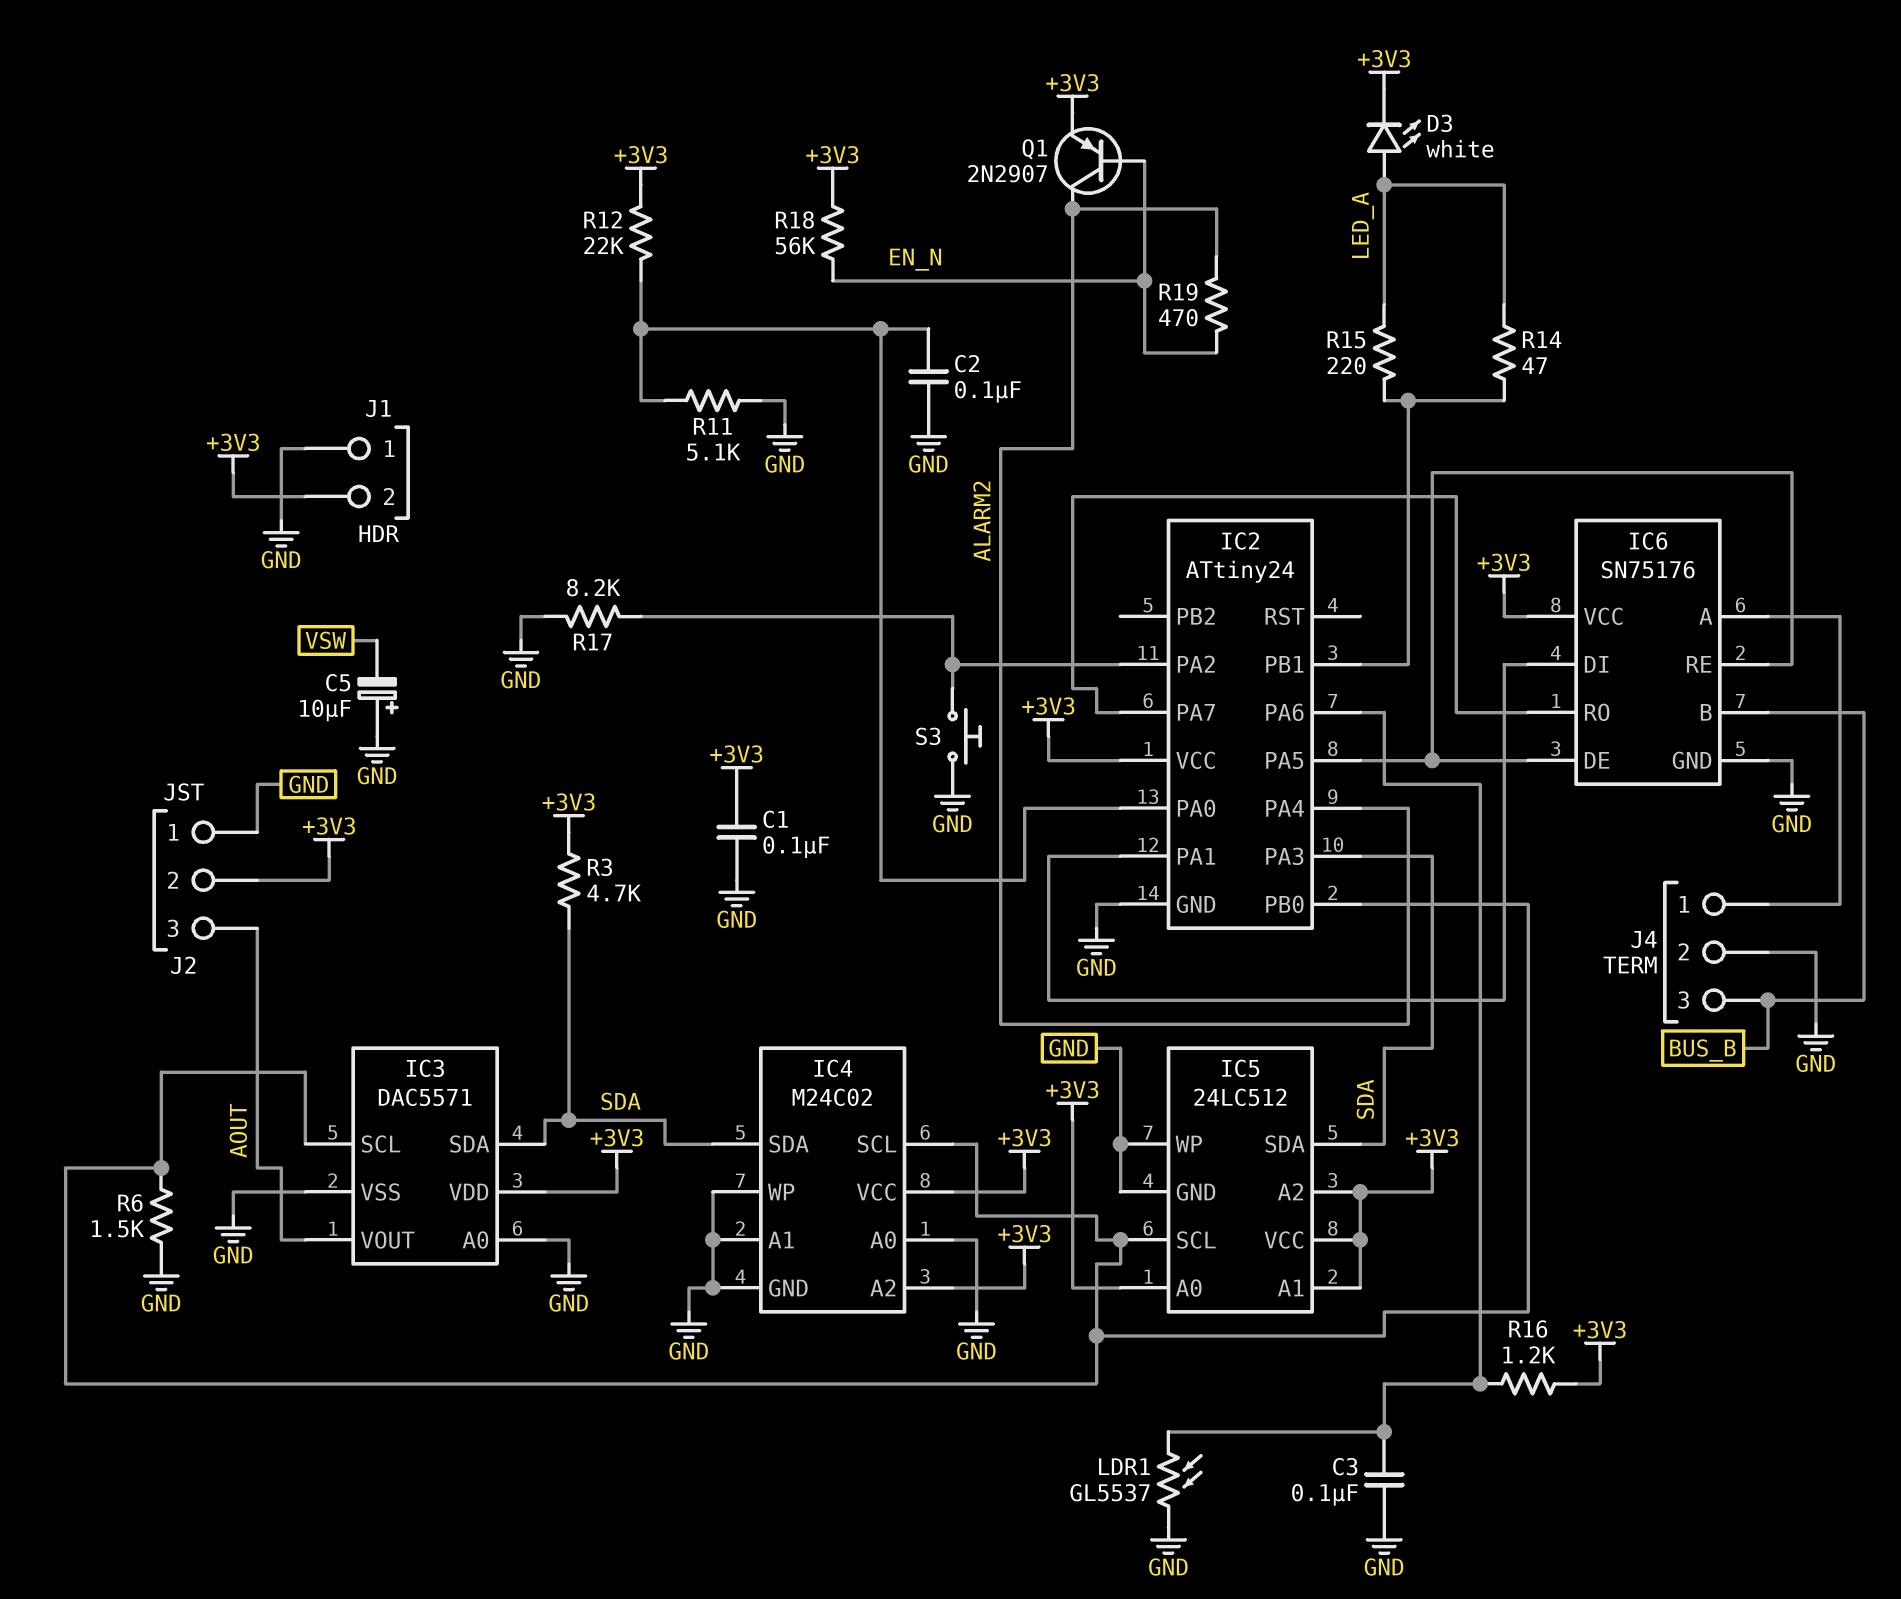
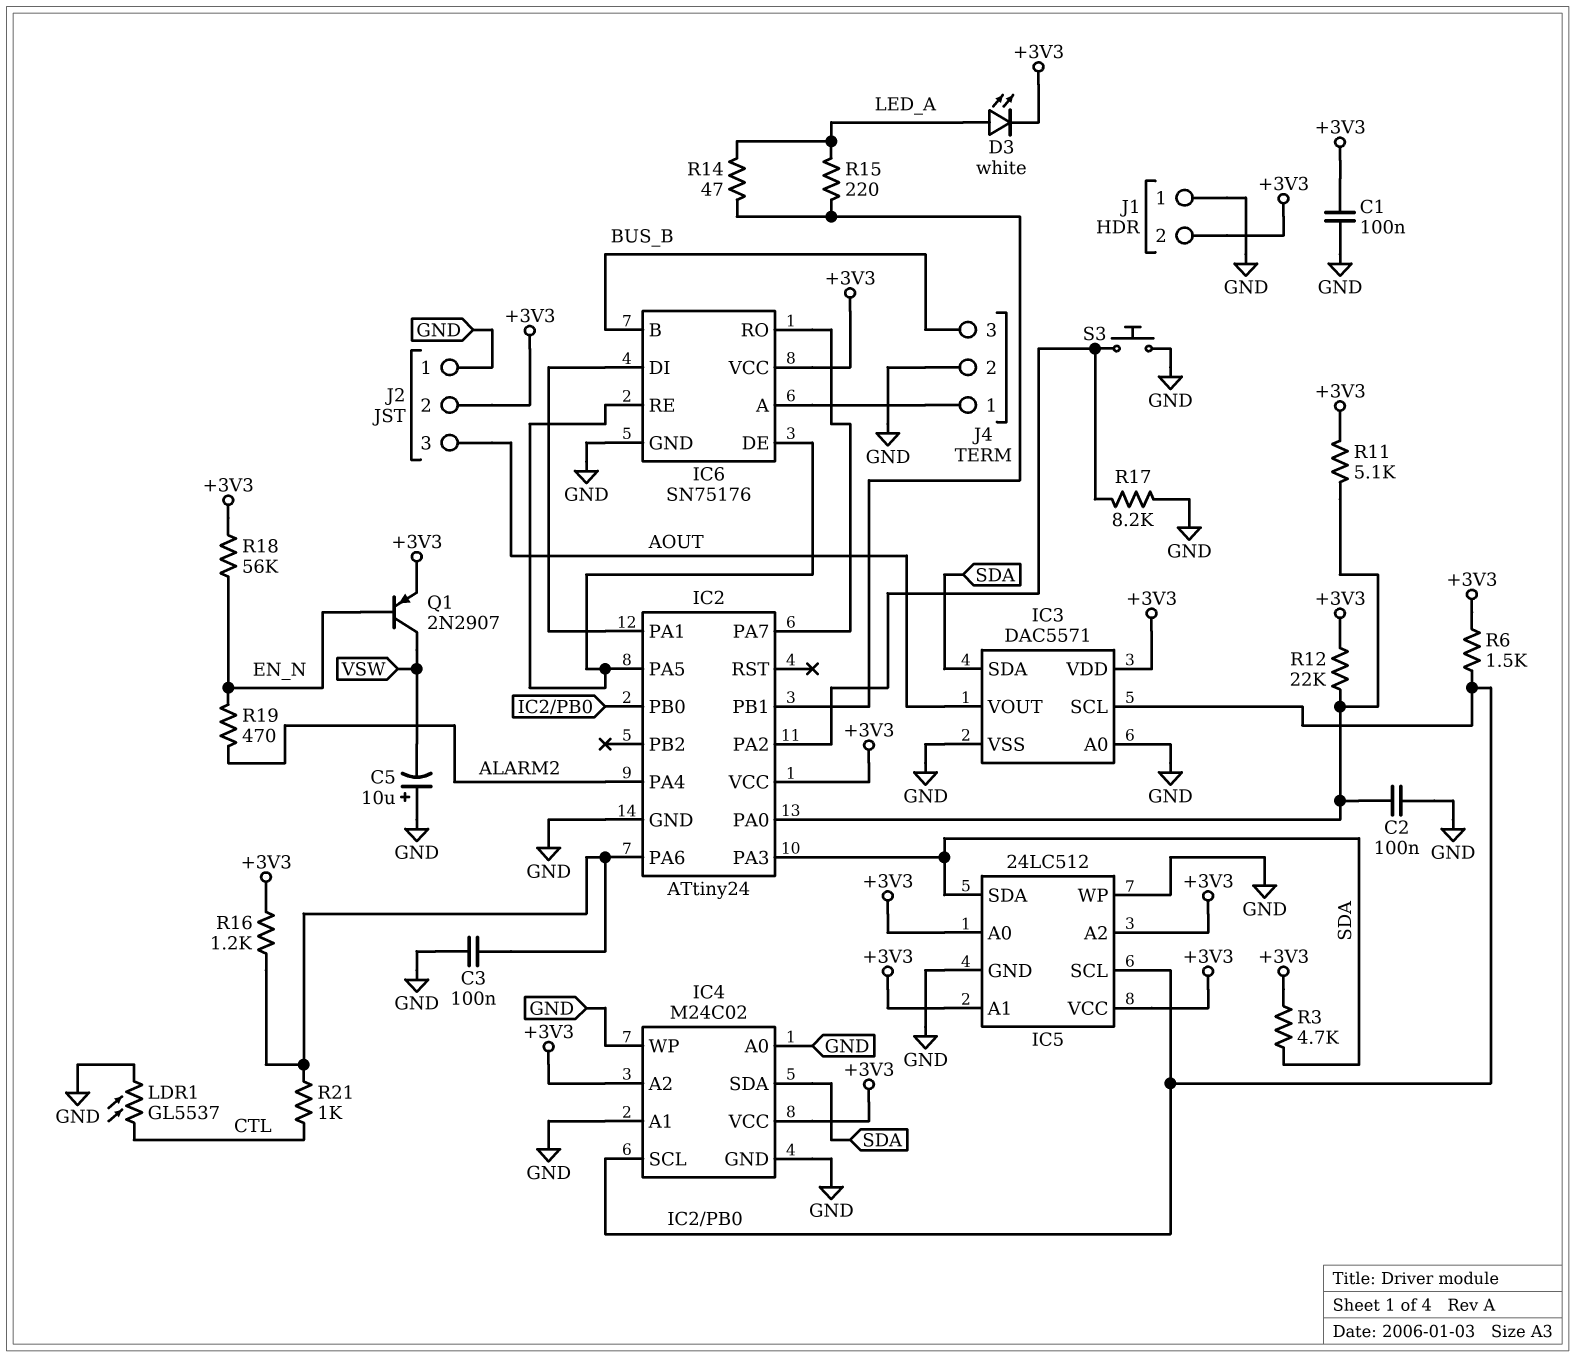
LDR1: GL5537 (GND, IC2/PA6) -> GL5537 (CTL, GND)
Q1: PNP 2N2907 (B EN_N, C ALARM2, E +3V3) -> PNP 2N2907 (B EN_N, C VSW, E +3V3)
R6: 1.5k (GND, IC2/PB0) -> 1.5k (+3V3, IC2/PB0)
R11: 5.1k (GND, IC2/PA0) -> 5.1k (+3V3, IC2/PA0)
R21: none -> 1k (CTL, IC2/PA6)

